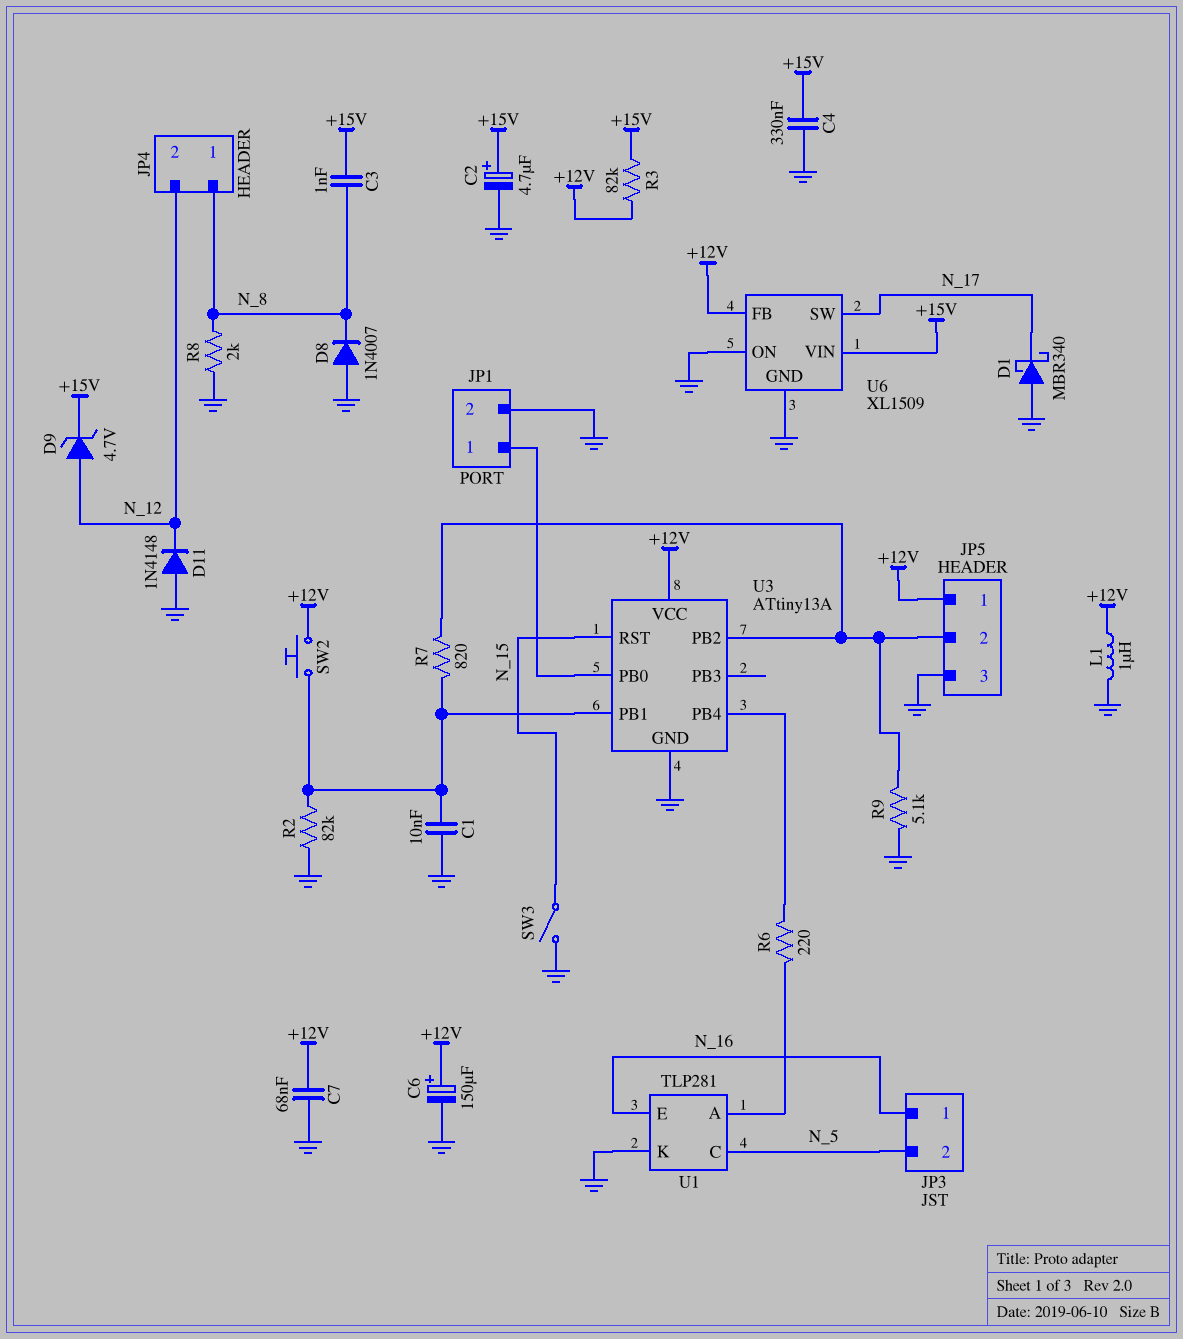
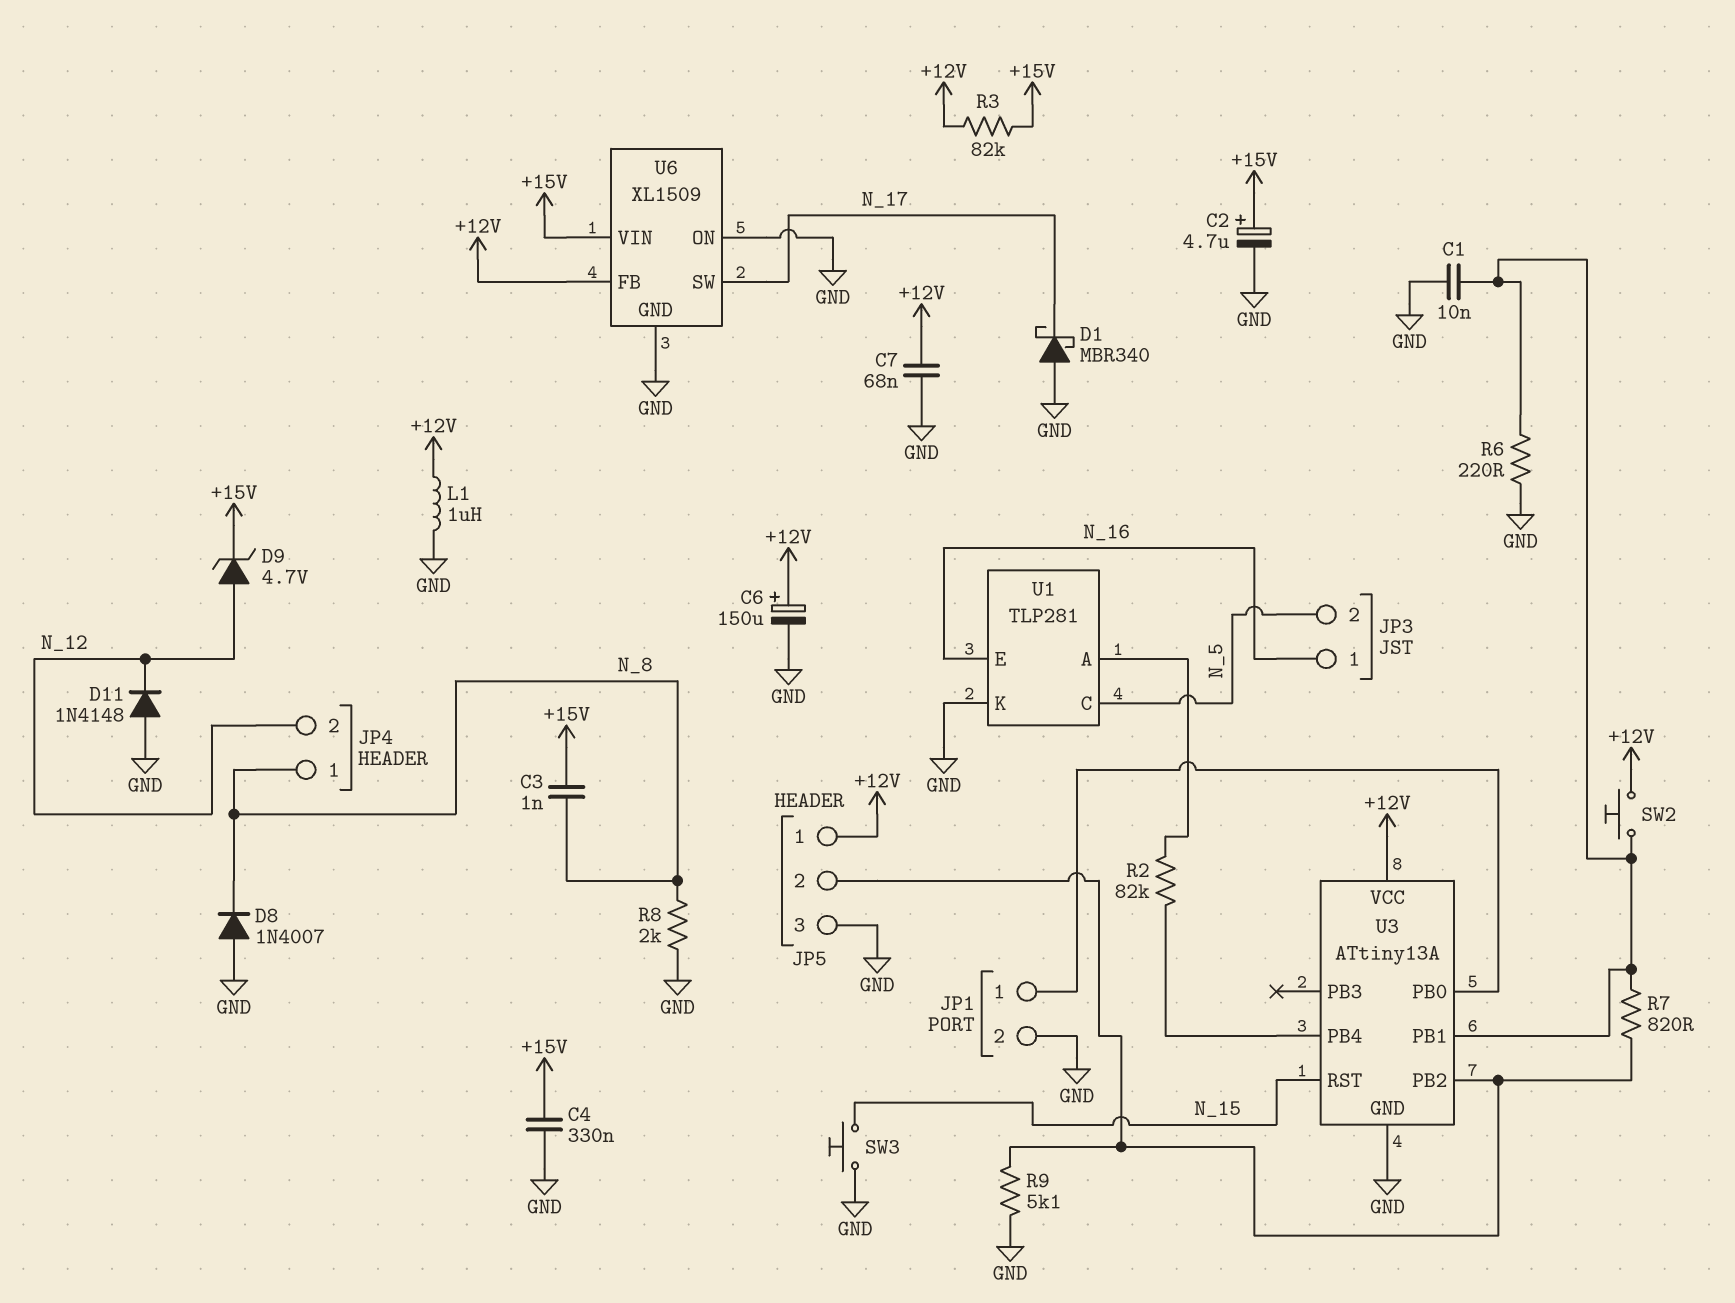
R2: 82k (GND, U3/PB1) -> 82k (U1/A, U3/PB4)
R6: 220 (U1/A, U3/PB4) -> 220 (GND, U3/PB1)
SW3: switch (GND, N_15) -> button (GND, N_15)

